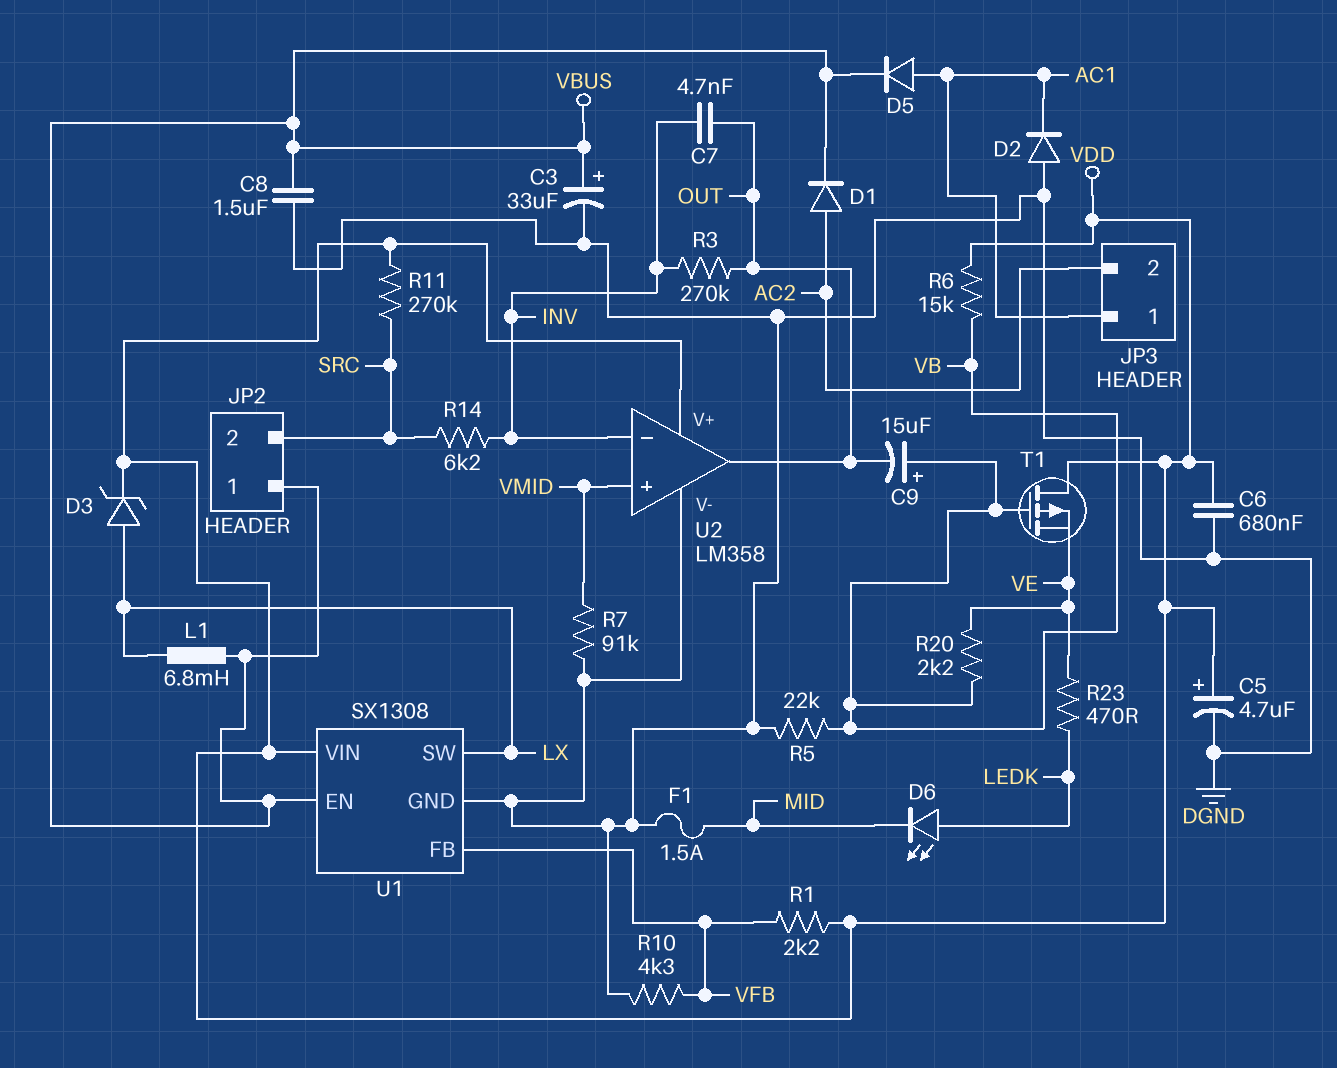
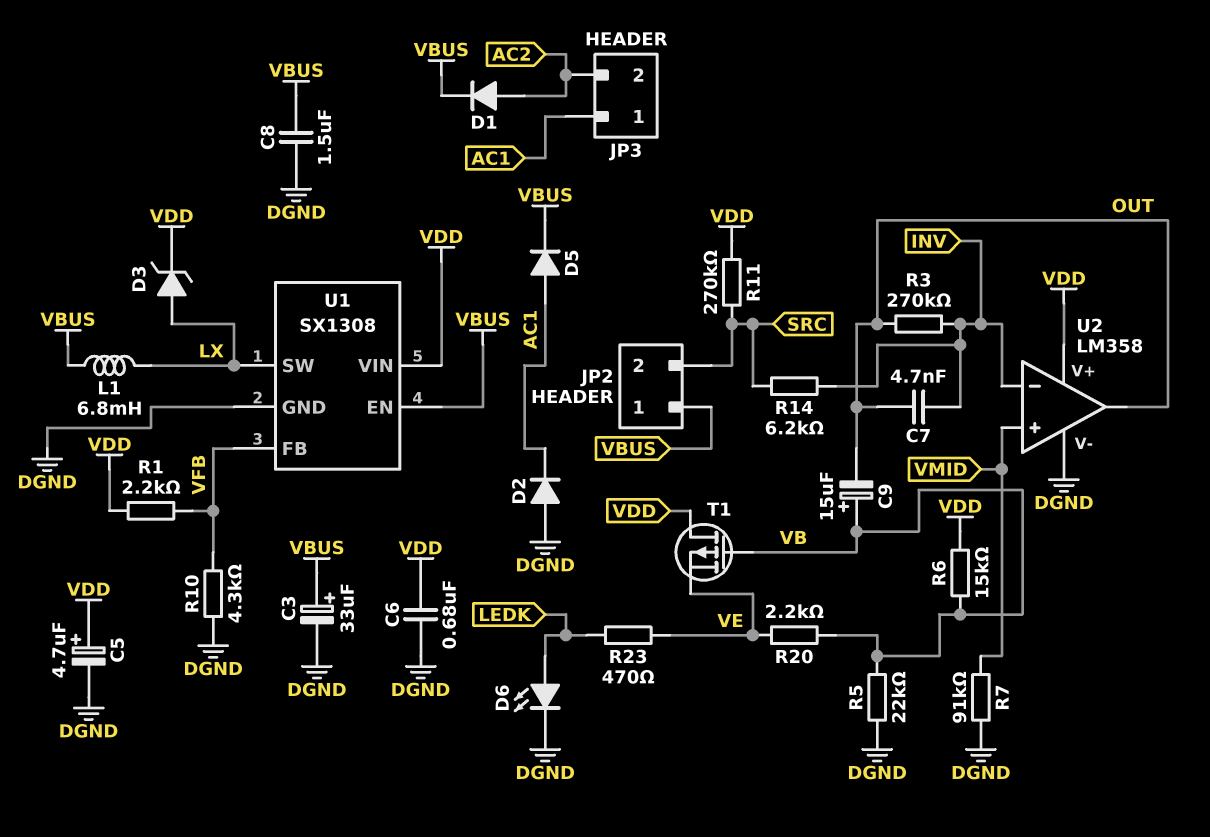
D6: LED (A LEDK, K MID) -> LED (A LEDK, K DGND)
F1: 1.5A (DGND, MID) -> none

